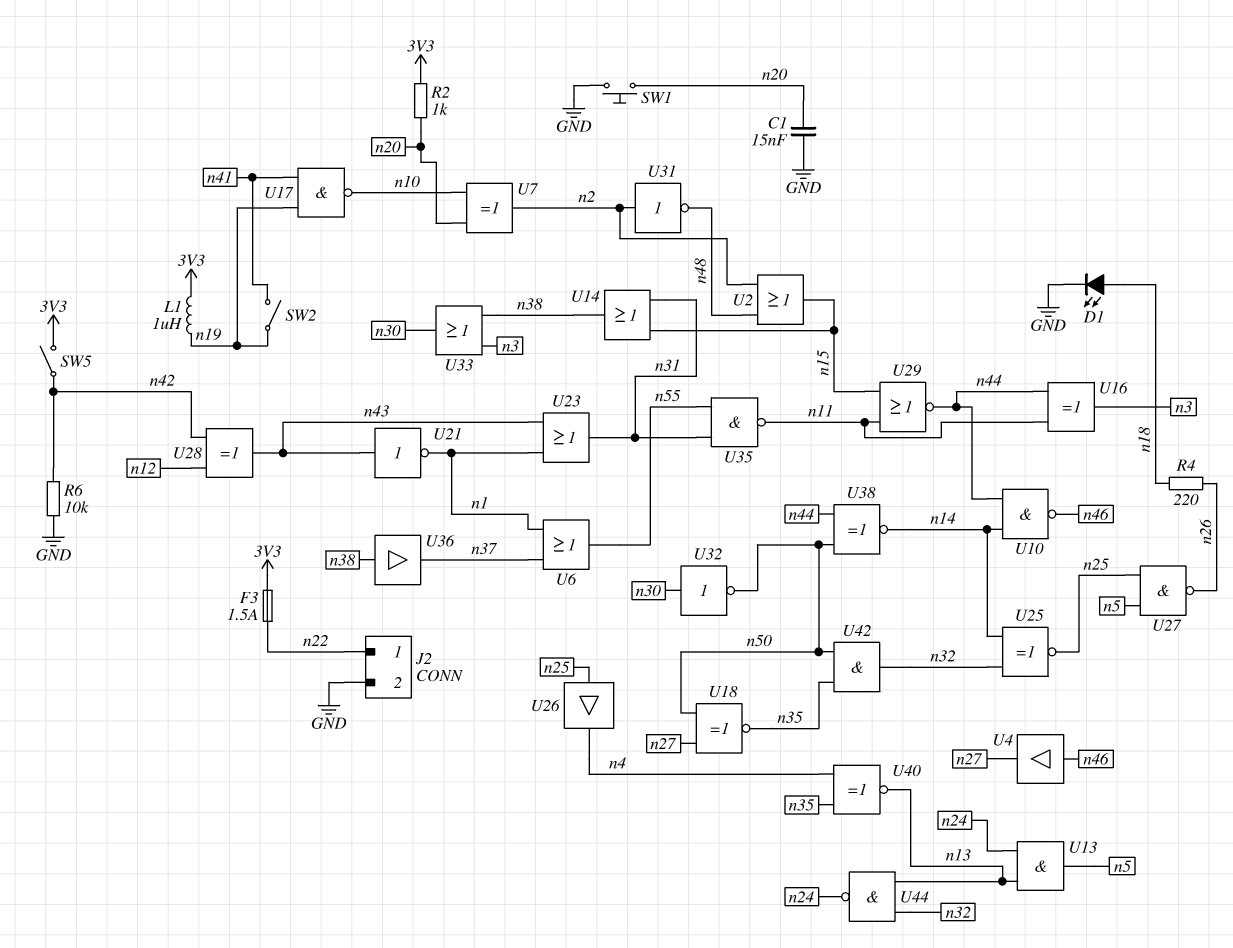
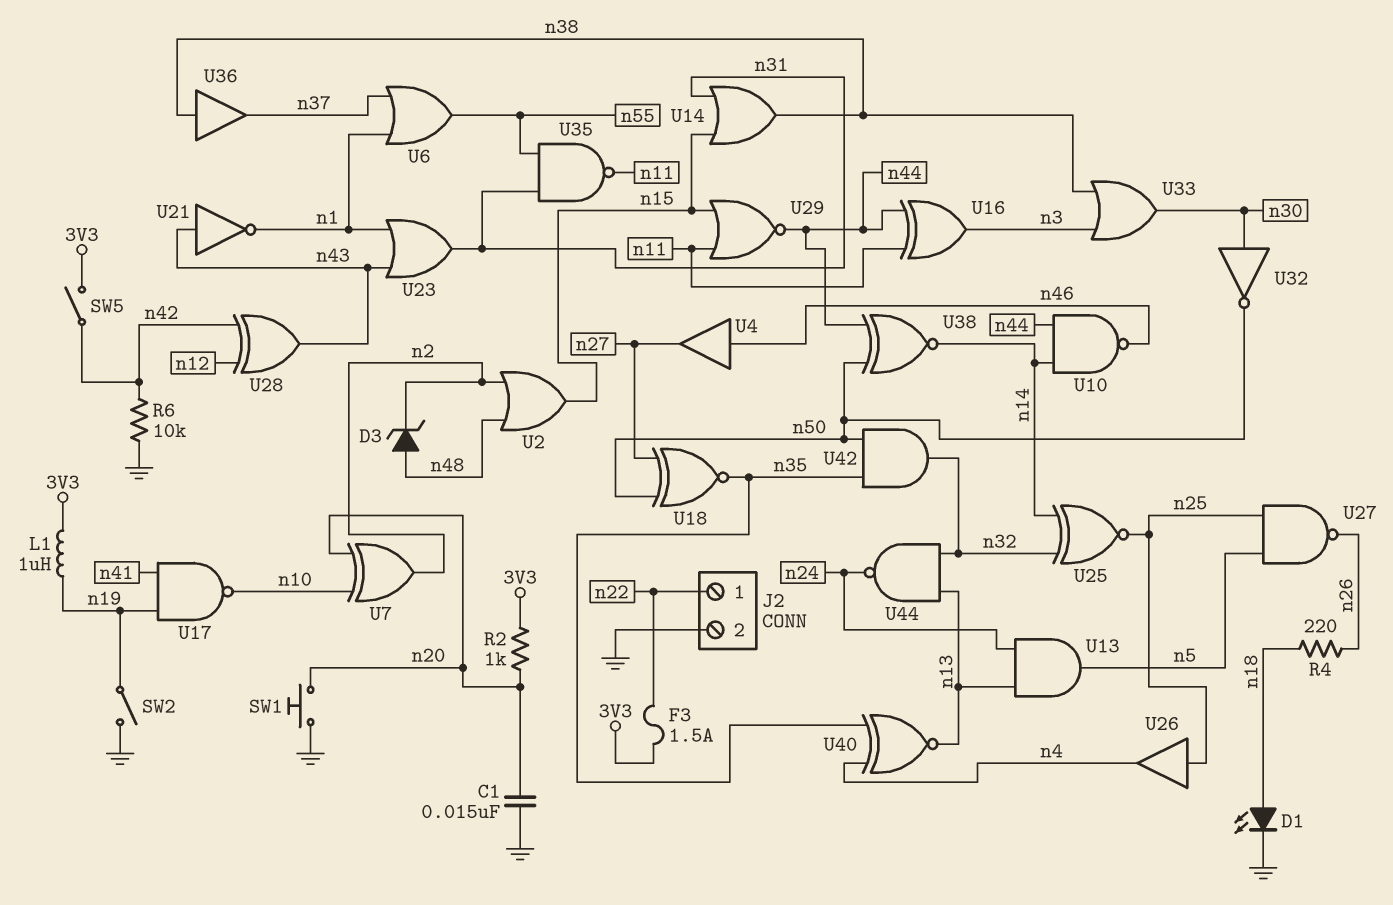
D3: none -> zener (A n48, K n2)
SW2: switch (n19, n41) -> switch (GND, n19)
U31: NOT (in n2, out n48) -> none

